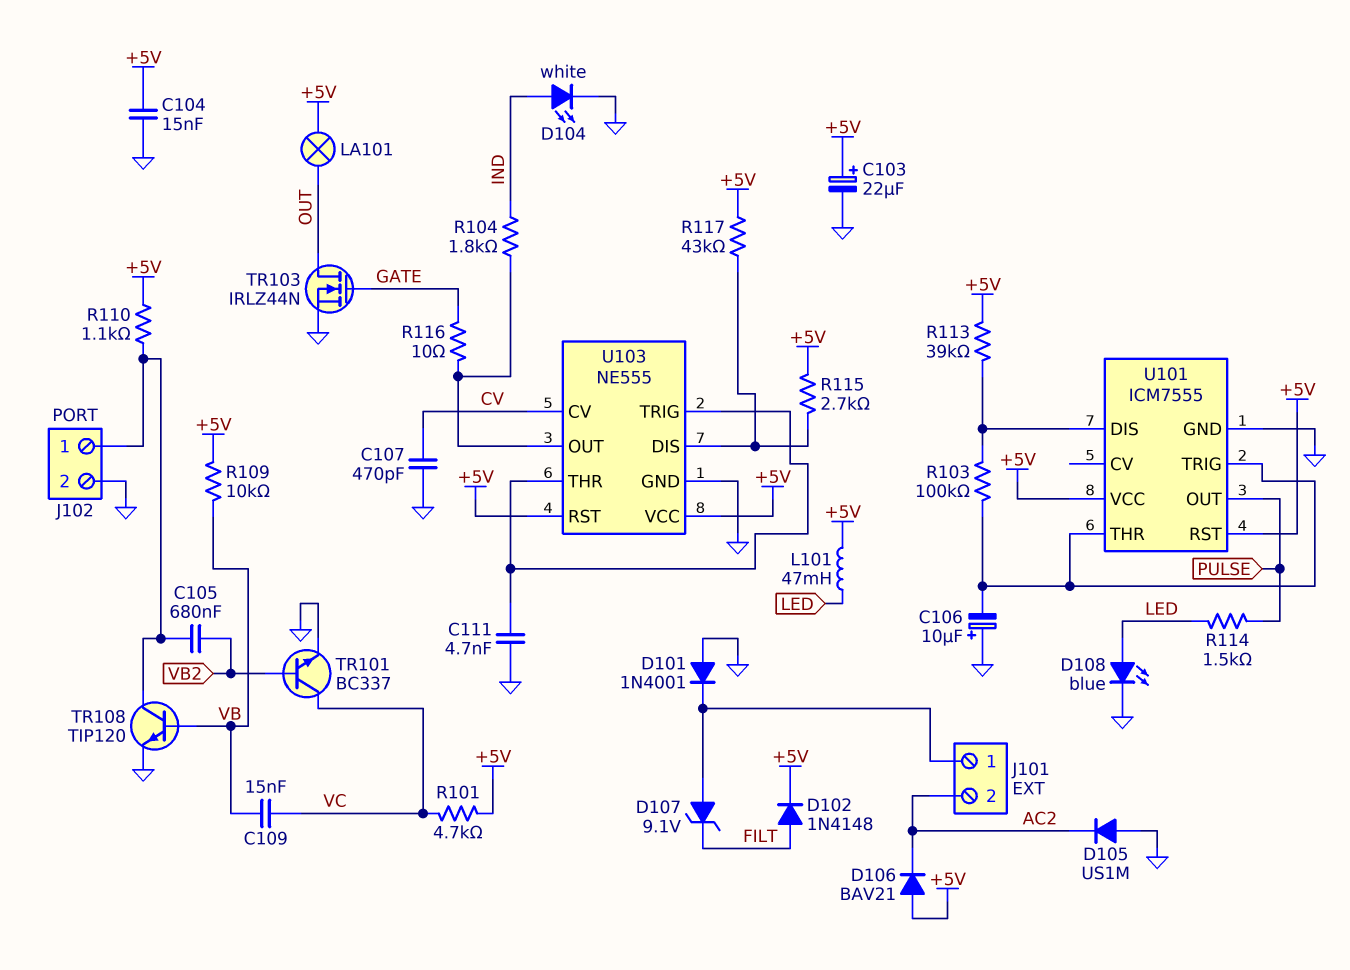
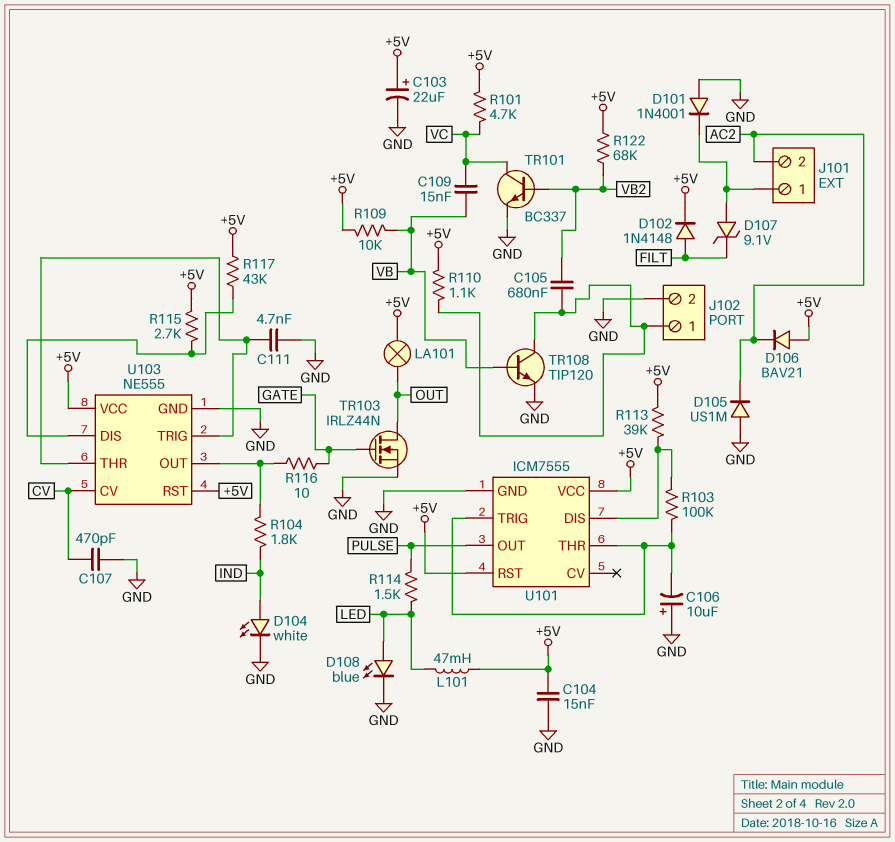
R122: none -> 68k (+5V, VB2)

